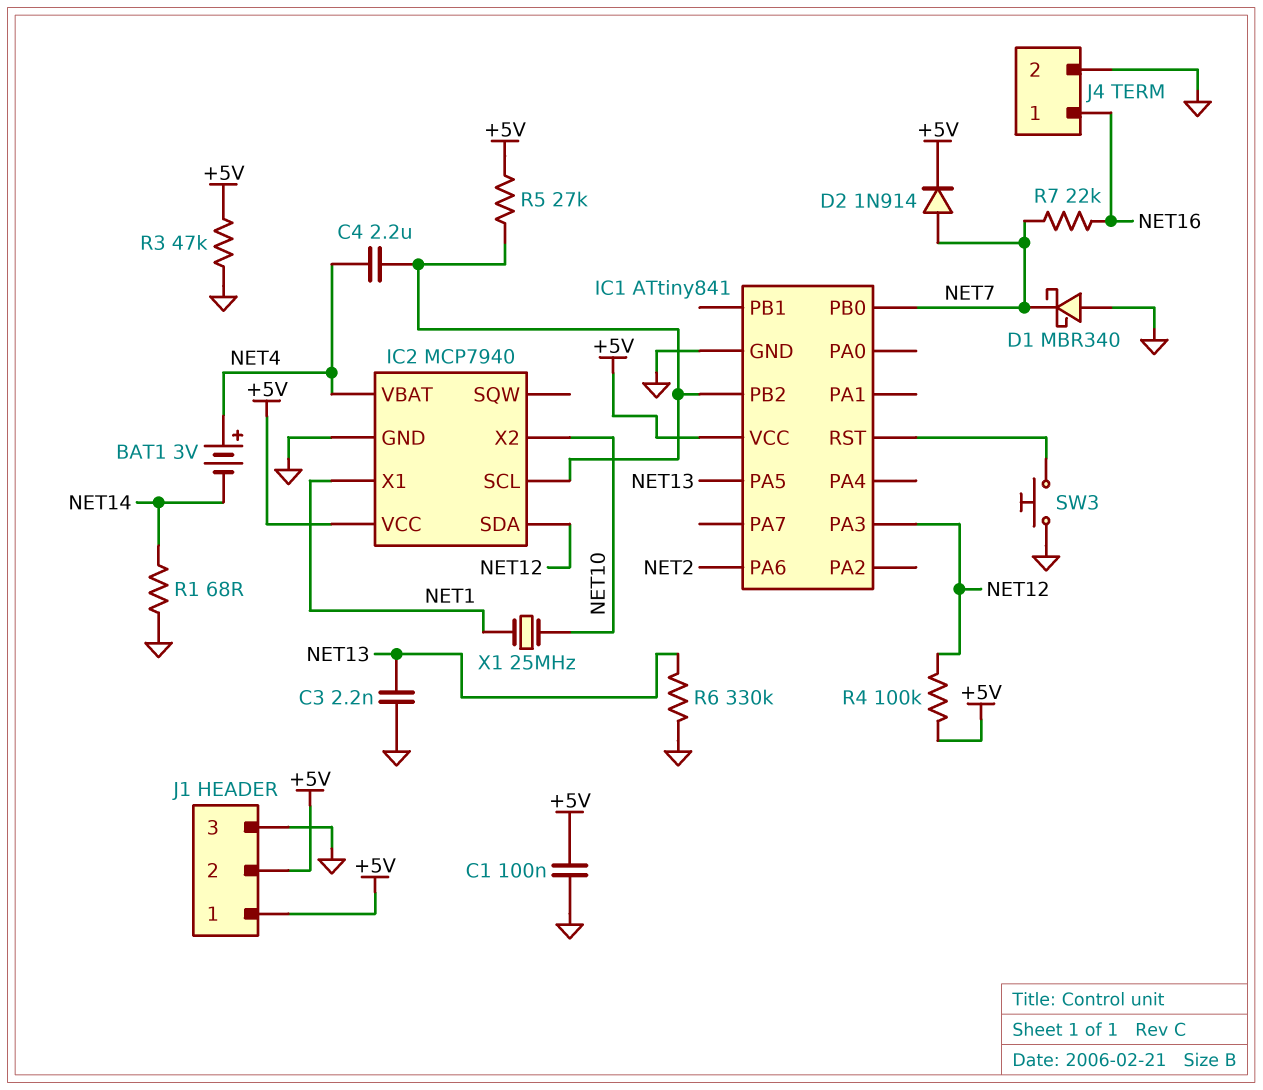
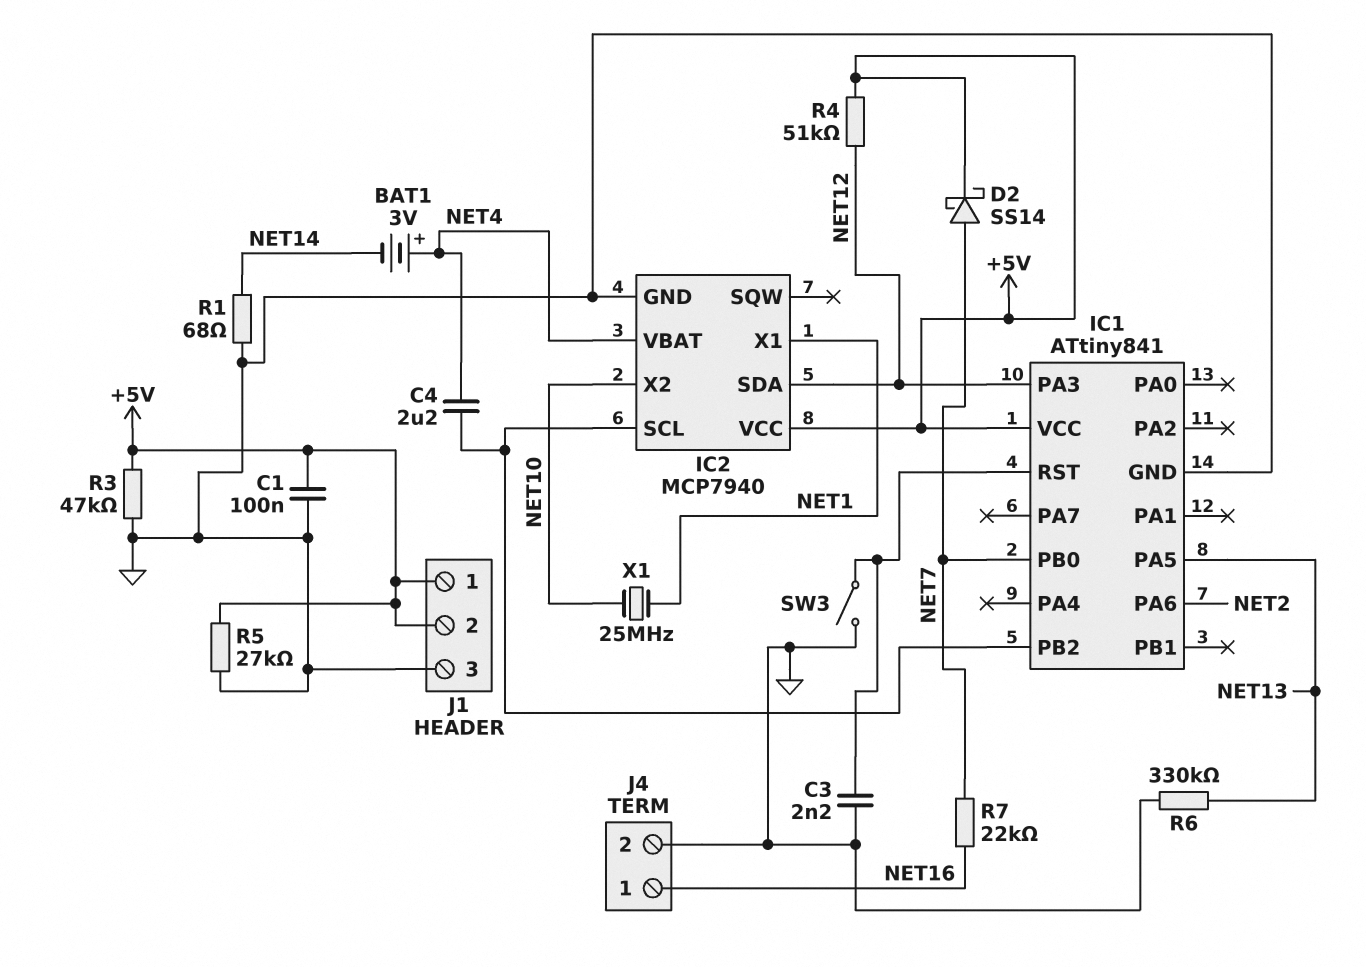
C3: 2.2nF (GND, NET13) -> 2.2nF (GND, IC1/RST)
D1: schottky MBR340 (A GND, K NET7) -> none
D2: diode 1N914 (A NET7, K +5V) -> schottky SS14 (A NET7, K +5V)
R4: 100k (+5V, NET12) -> 51k (+5V, NET12)
R5: 27k (+5V, IC1/PB2) -> 27k (+5V, GND)
SW3: button (GND, IC1/RST) -> switch (GND, IC1/RST)

